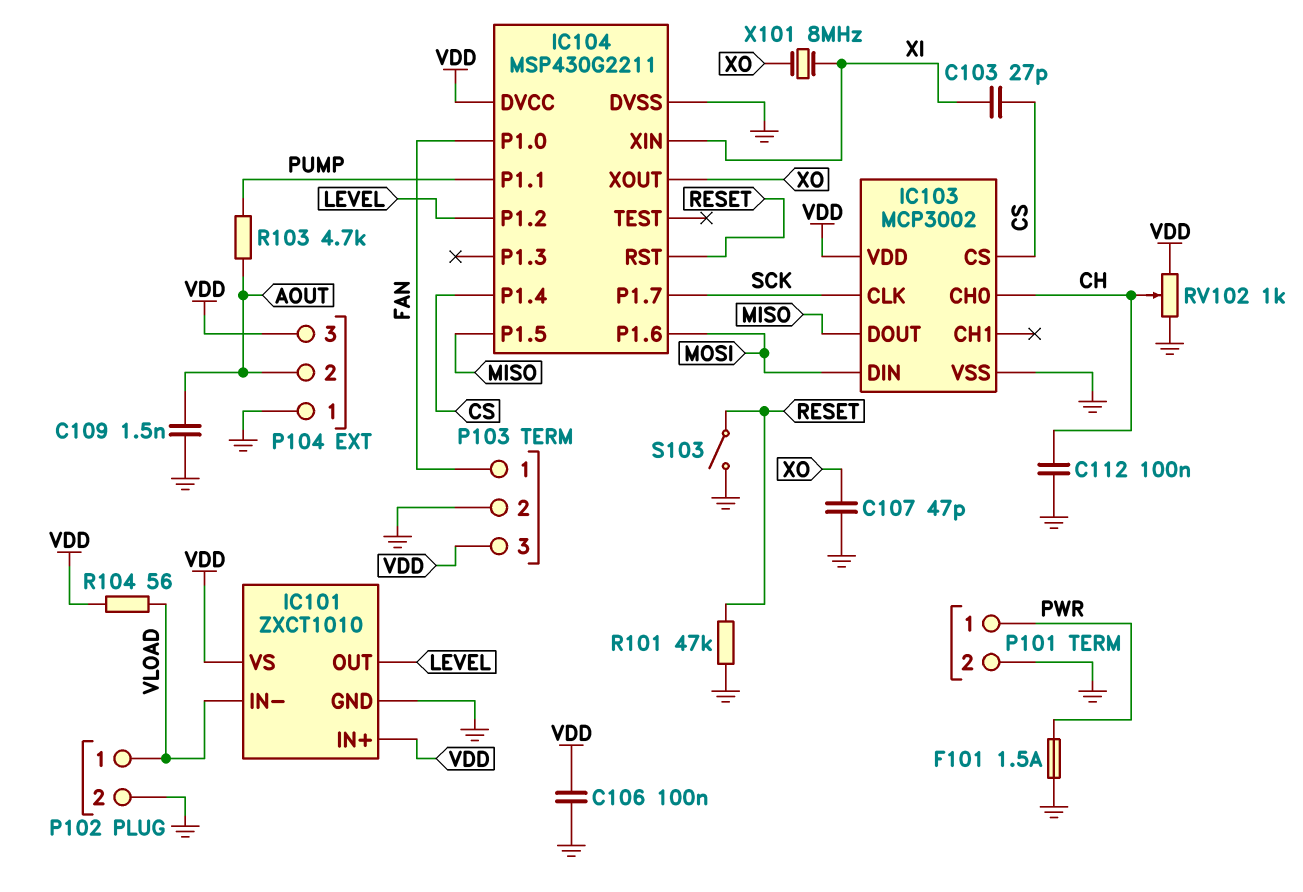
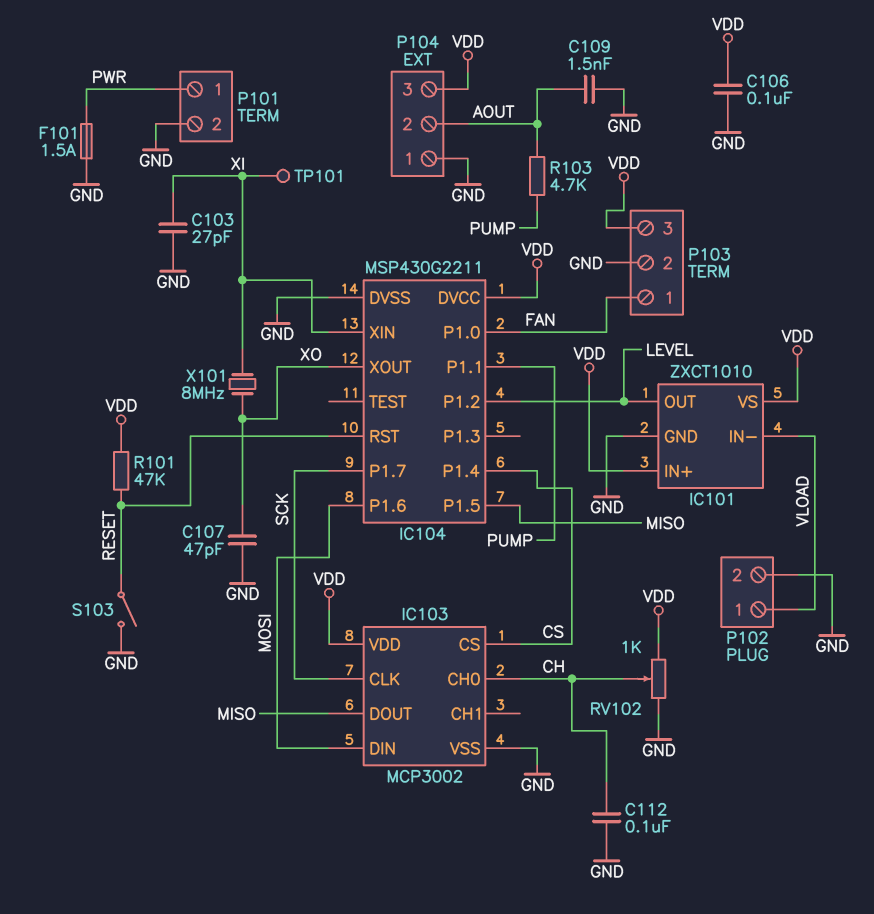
C103: 27pF (CS, XI) -> 27pF (GND, XI)
R101: 47k (GND, RESET) -> 47k (RESET, VDD)
R104: 56 (VDD, VLOAD) -> none
TP101: none -> test point (XI)

